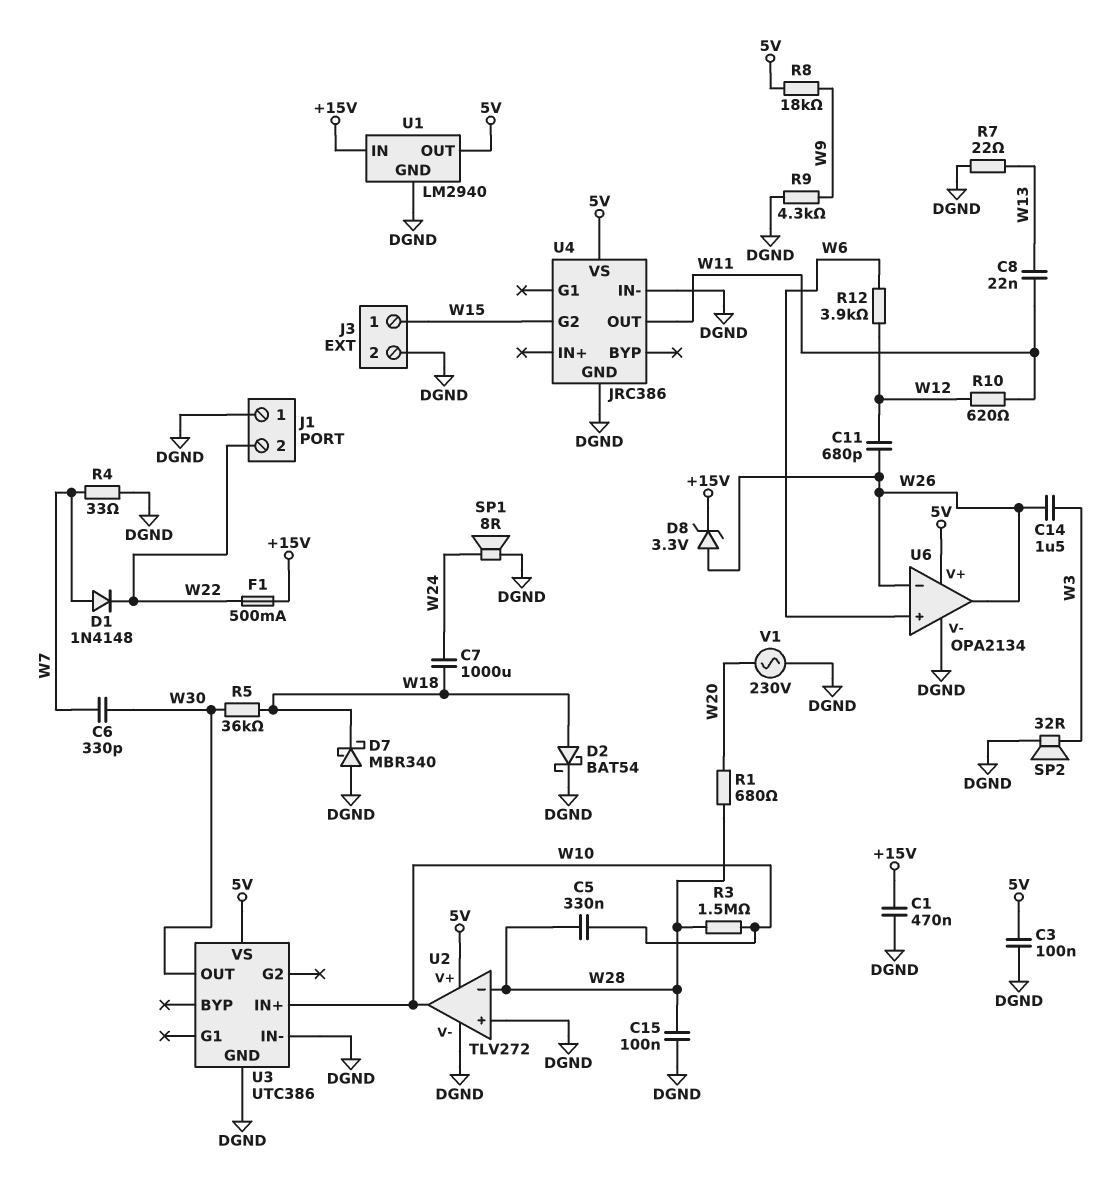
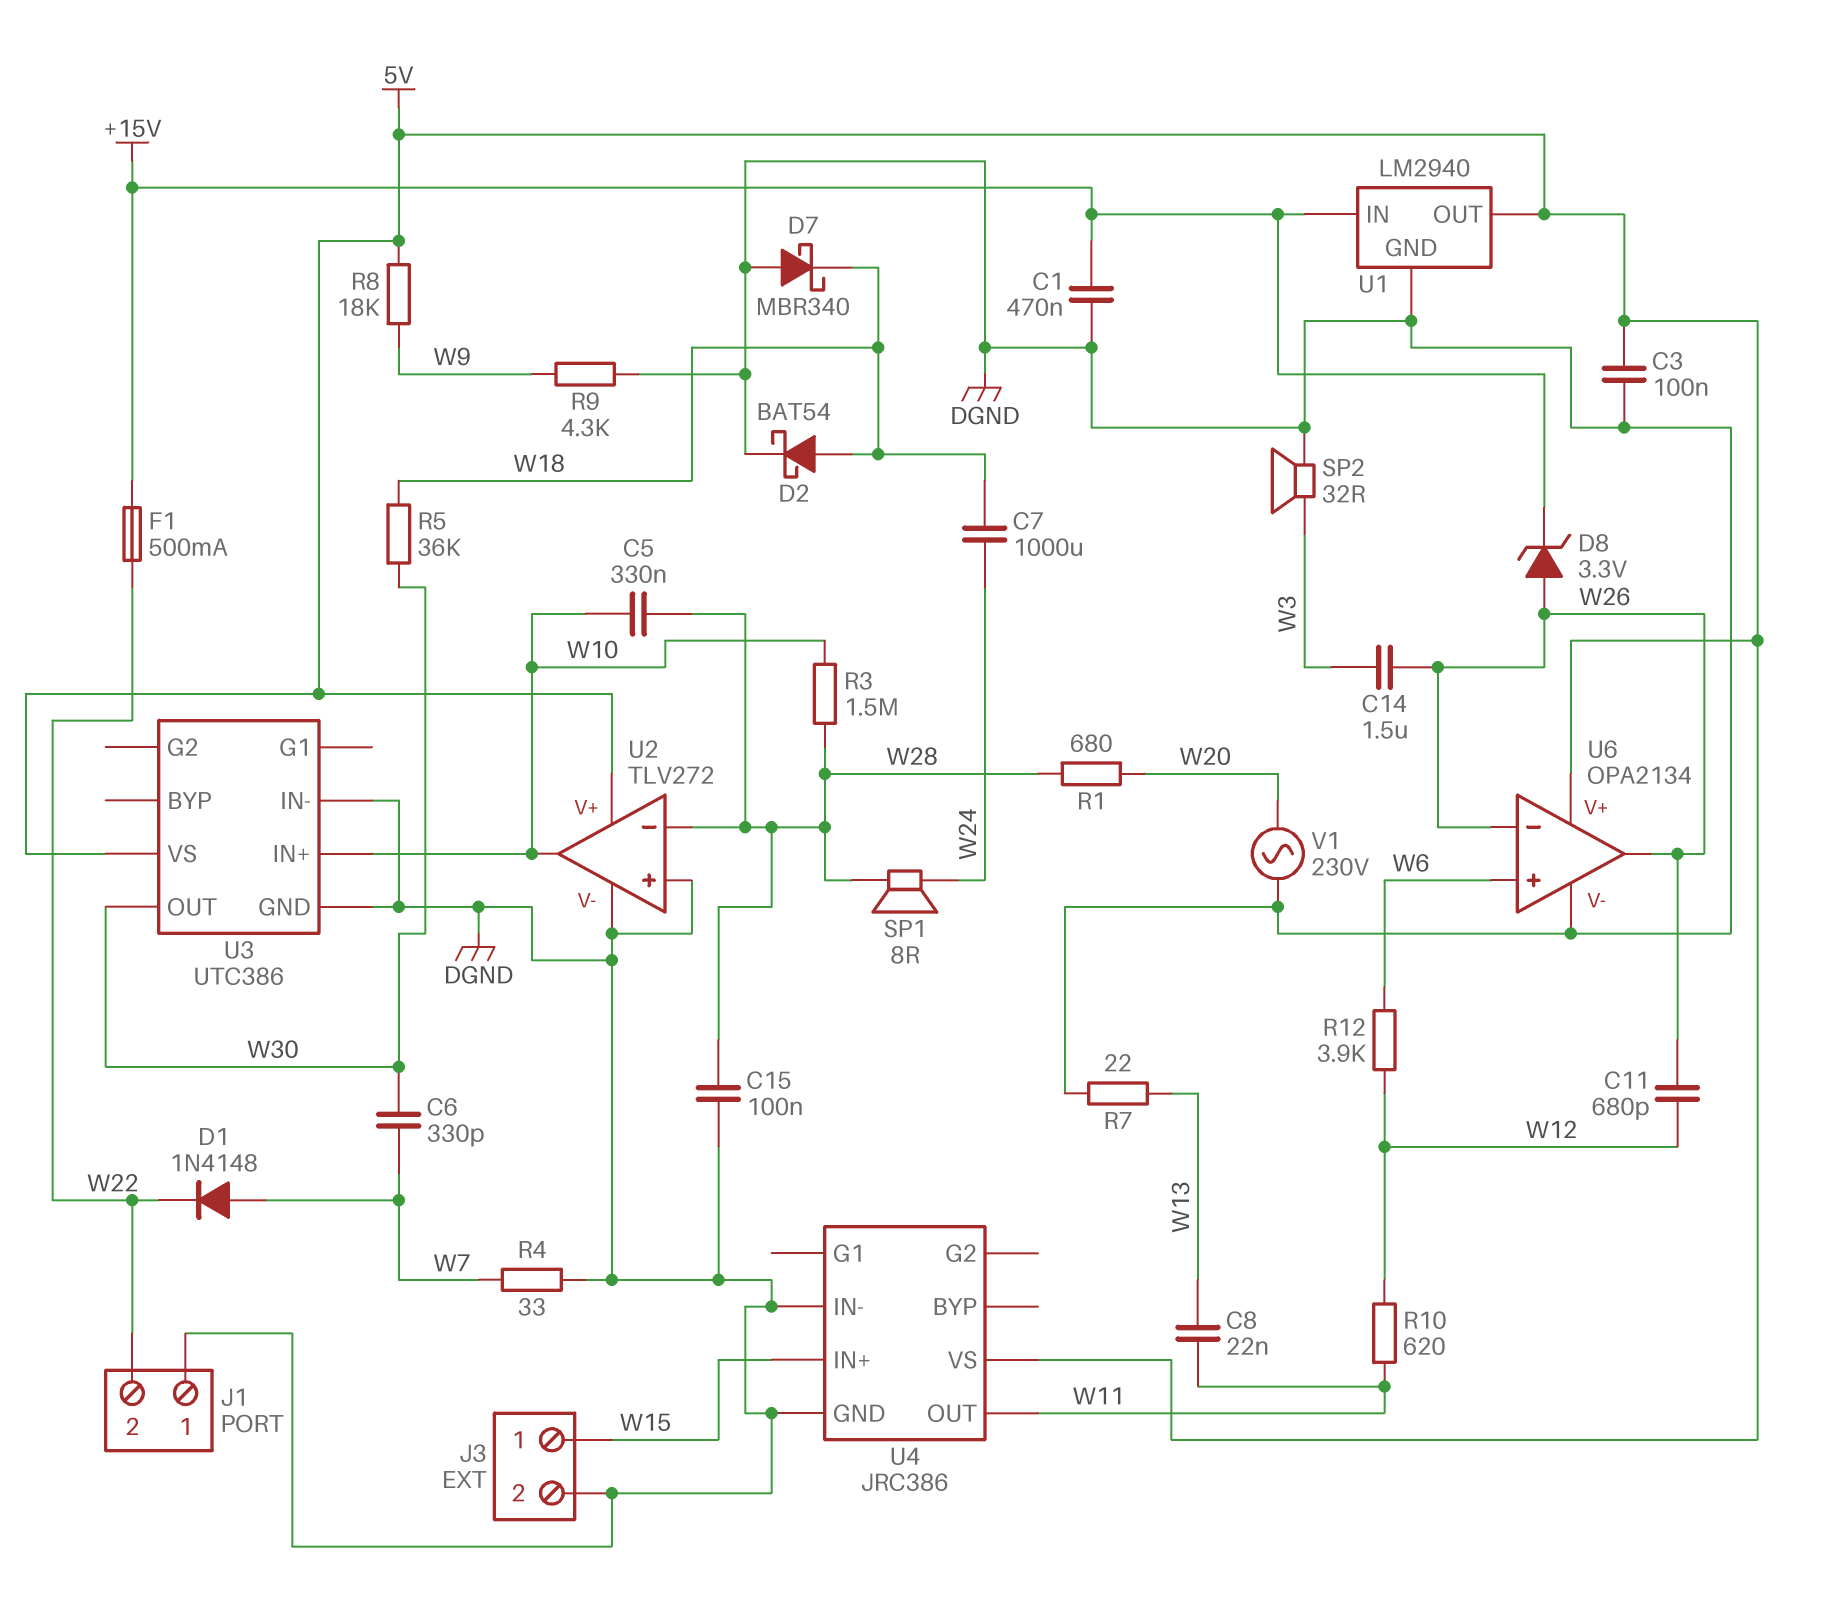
SP1: speaker 8R (DGND, W24) -> speaker 8R (W24, W28)
U4 pin G2: W15 -> none
U4 pin IN+: none -> W15

